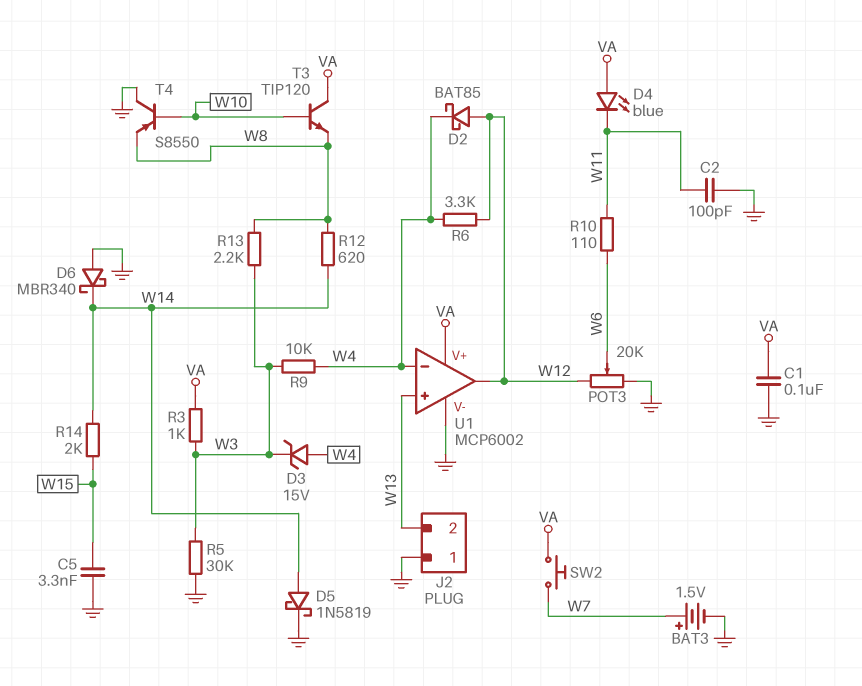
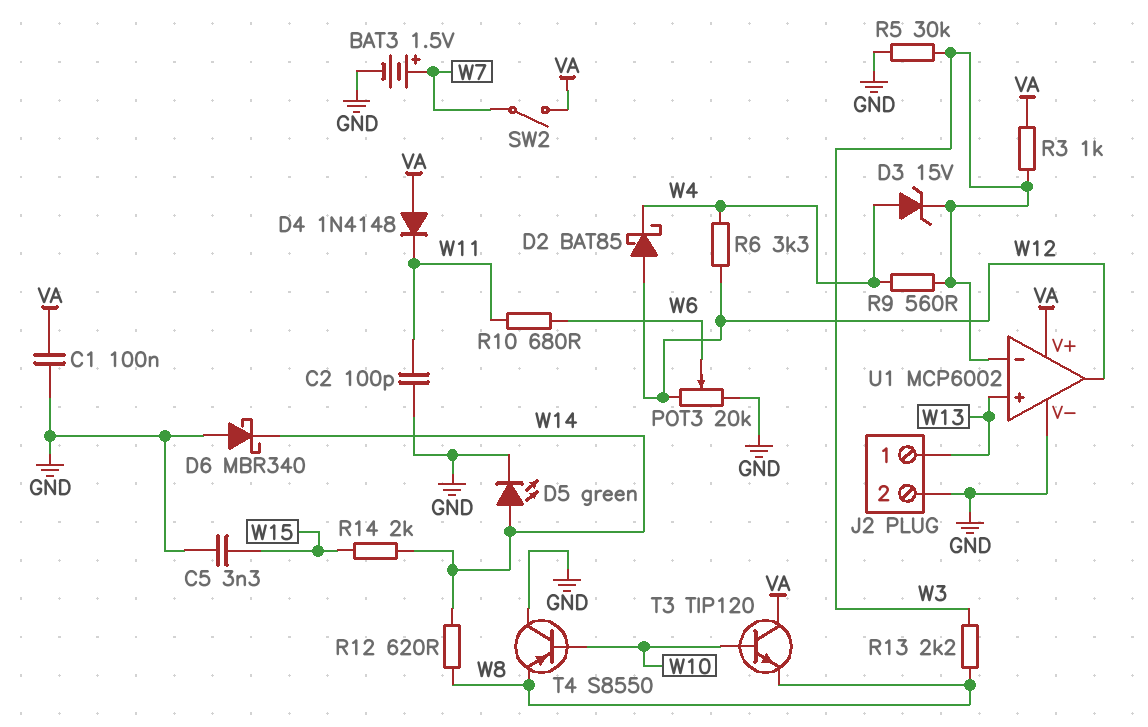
D4: LED blue (A VA, K W11) -> diode 1N4148 (A VA, K W11)
D5: schottky 1N5819 (A W14, K GND) -> LED green (A W14, K GND)
J2 pin 1: GND -> W13
J2 pin 2: W13 -> GND
R9: 10k (W3, W4) -> 560 (W3, W4)
R10: 110 (W6, W11) -> 680 (W6, W11)
SW2: button (VA, W7) -> switch (VA, W7)
U1 pin in-: W4 -> W3

